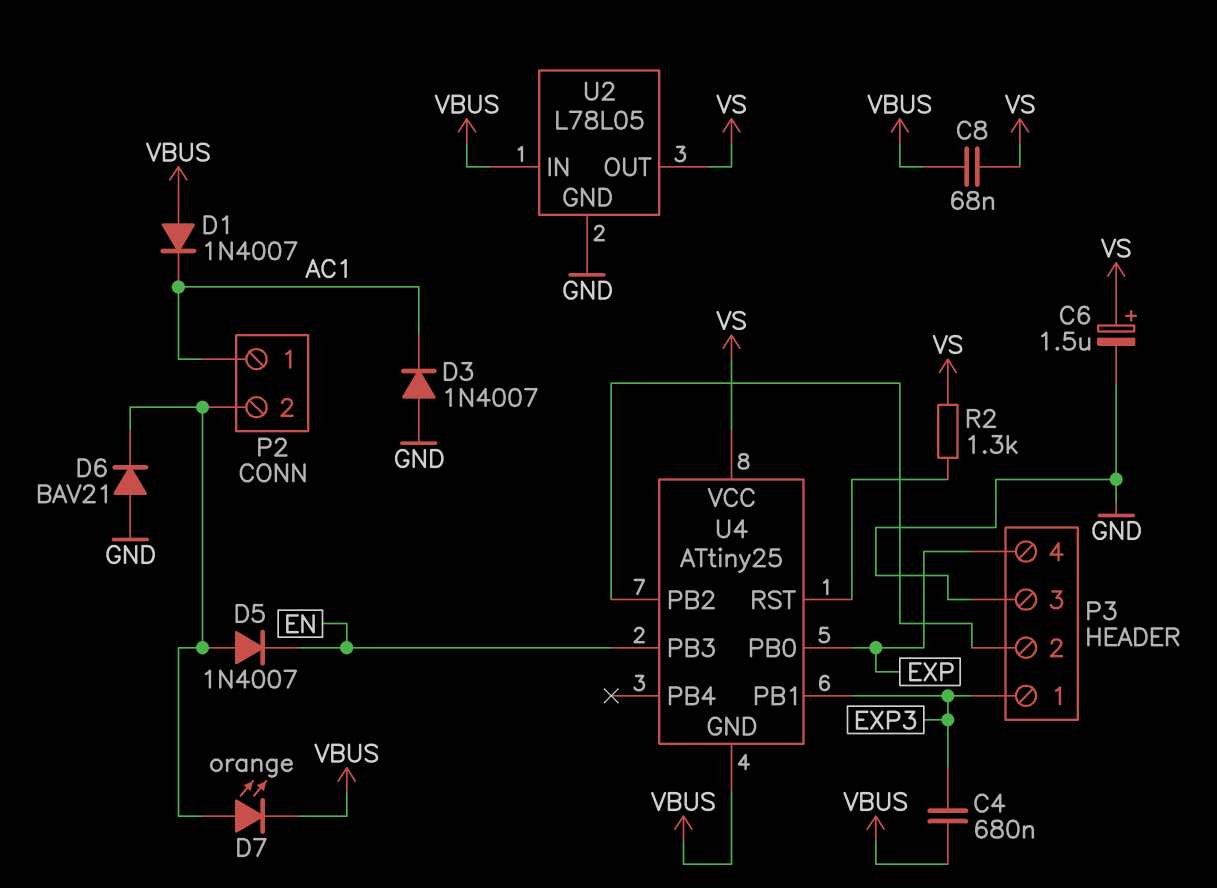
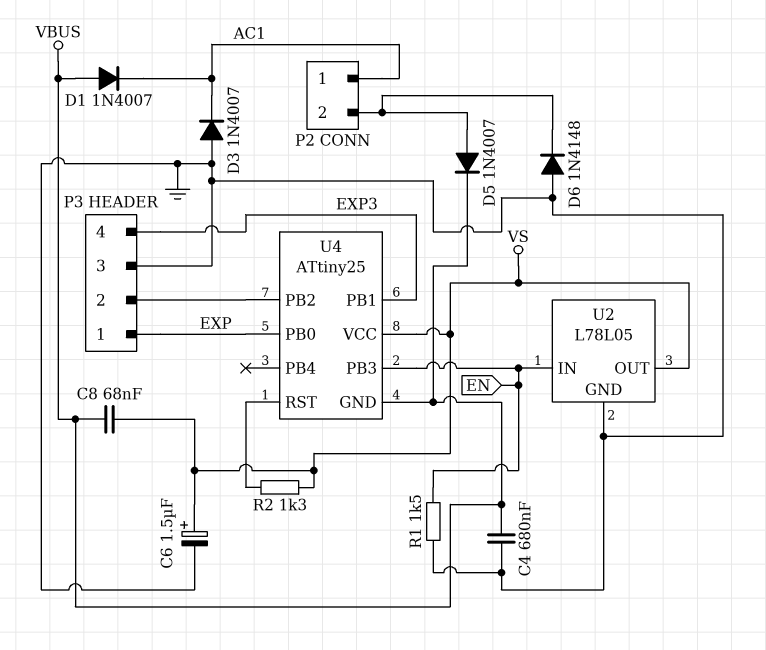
C4: 680nF (EXP3, VBUS) -> 680nF (GND, VBUS)
D5: diode 1N4007 (A P2/2, K EN) -> diode 1N4007 (A P2/2, K VBUS)
D6: diode BAV21 (A GND, K P2/2) -> diode 1N4148 (A GND, K P2/2)
D7: LED orange (A P2/2, K VBUS) -> none
P3 pin 1: EXP3 -> EXP
P3 pin 4: EXP -> EXP3
R1: none -> 1.5k (EN, GND)
U2 pin IN: VBUS -> EN

